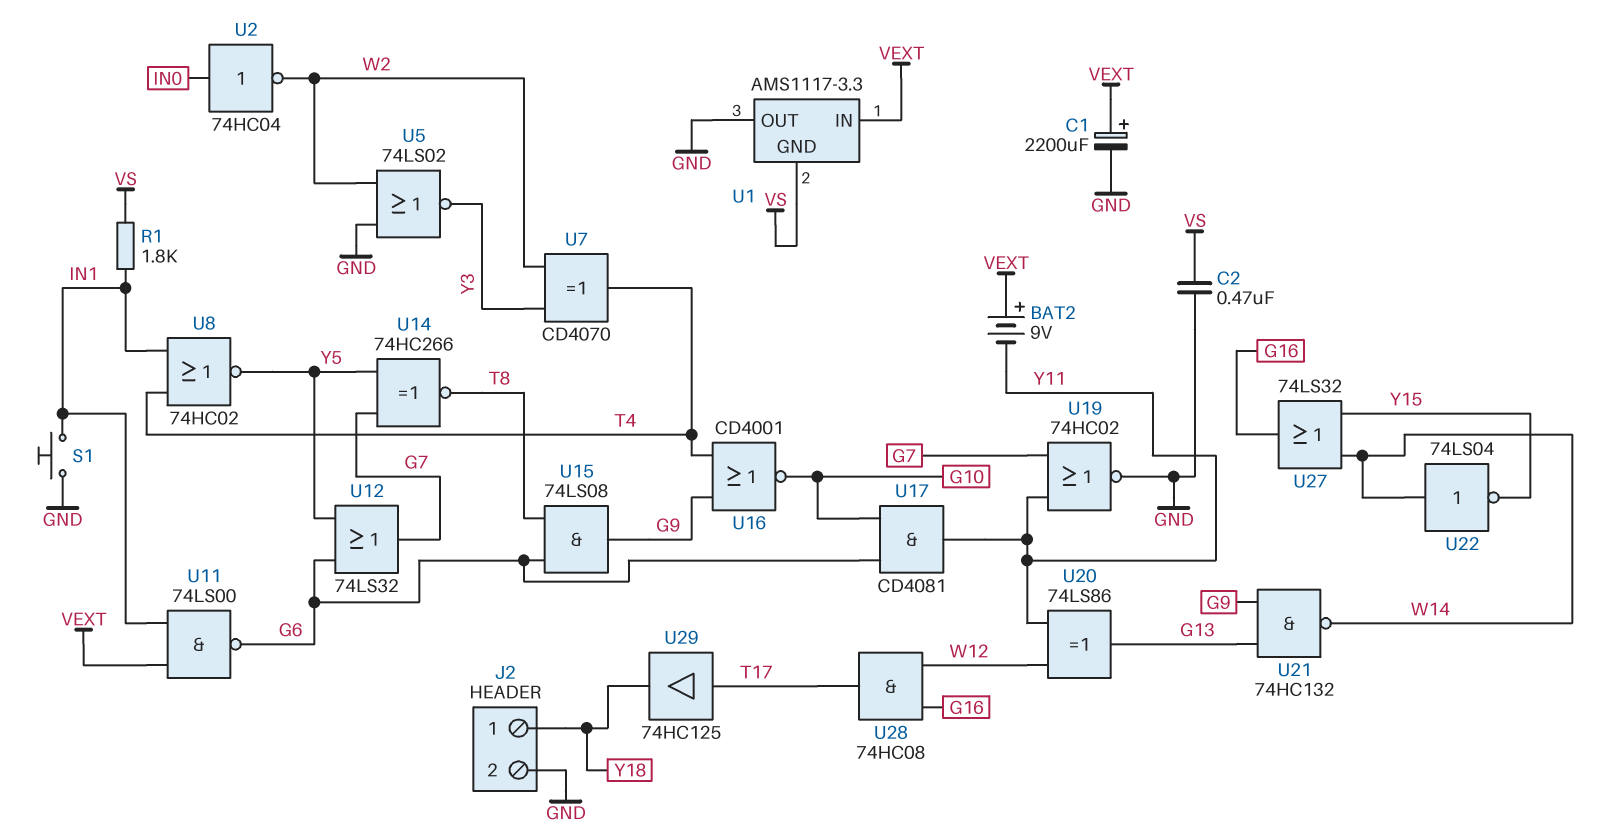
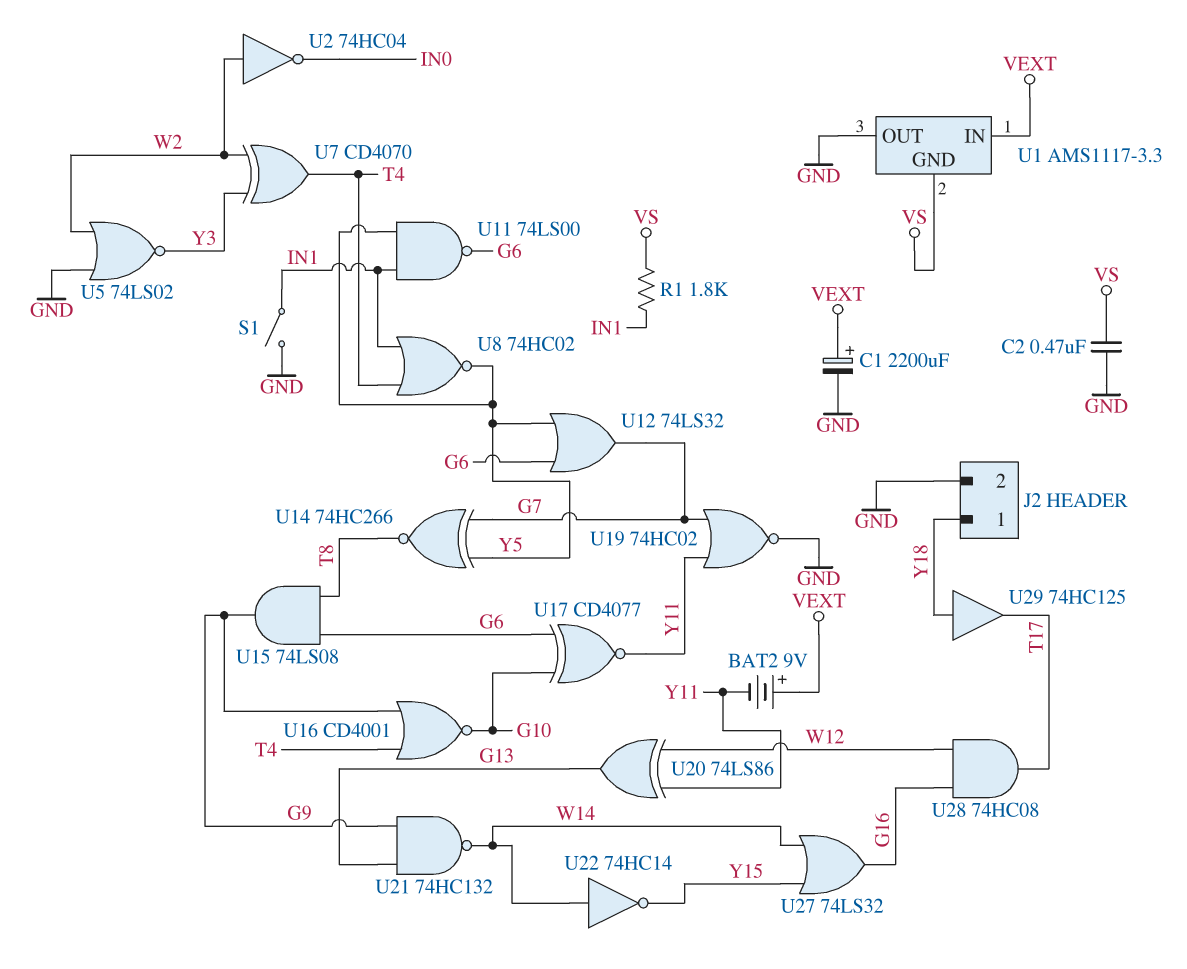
S1: button (GND, IN1) -> switch (GND, IN1)
U2: NOT 74HC04 (in IN0, out W2) -> NOT 74HC04 (in W2, out IN0)
U11: NAND 74LS00 (in IN1, in VEXT, out G6) -> NAND 74LS00 (in IN1, in Y5, out G6)
U17: AND CD4081 (in G6, in G10, out Y11) -> XNOR CD4077 (in G6, in G10, out Y11)
U22: NOT 74LS04 (in W14, out Y15) -> NOT 74HC14 (in W14, out Y15)
U29: buffer 74HC125 (in T17, out Y18) -> buffer 74HC125 (in Y18, out T17)

